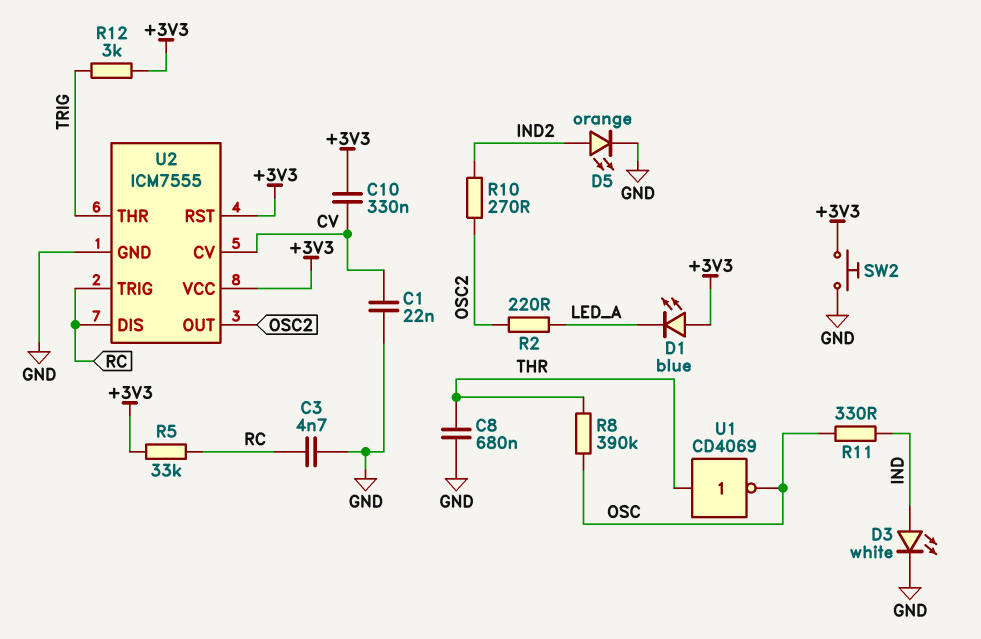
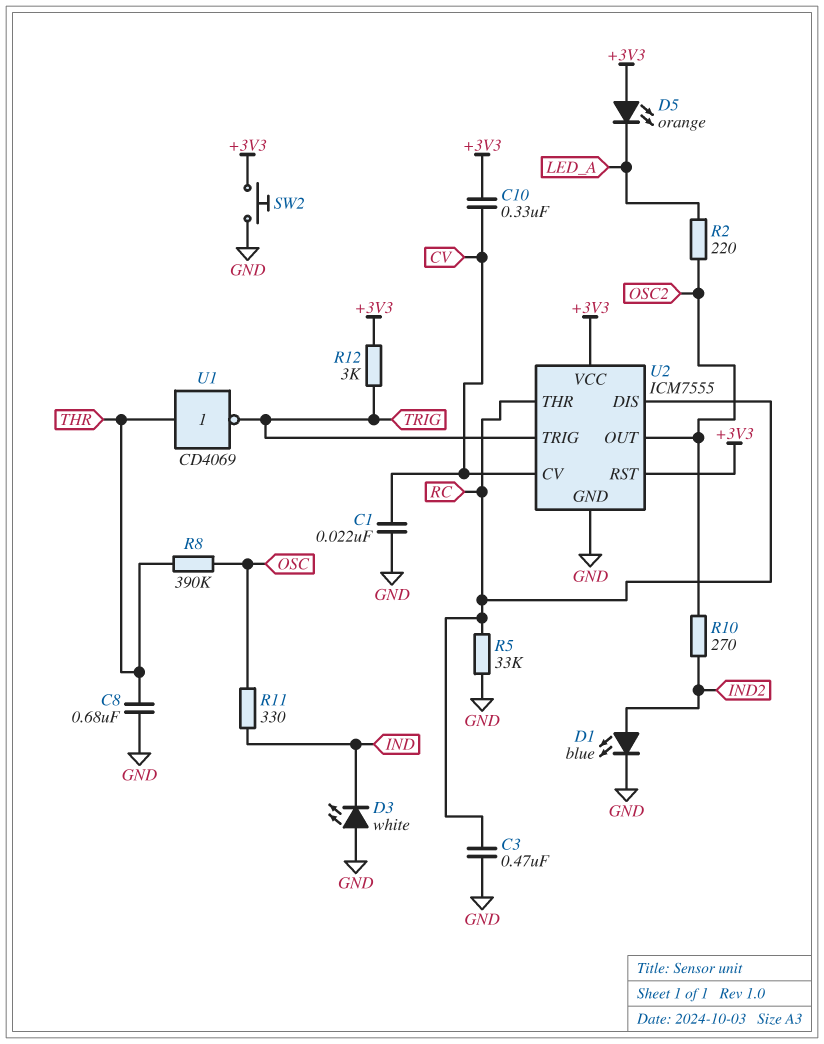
C3: 4.7nF (GND, RC) -> 470nF (GND, RC)
D1: LED blue (A +3V3, K LED_A) -> LED blue (A IND2, K GND)
D3: LED white (A IND, K GND) -> LED white (A GND, K IND)
D5: LED orange (A IND2, K GND) -> LED orange (A +3V3, K LED_A)
R5: 33k (+3V3, RC) -> 33k (GND, RC)
U1: NOT CD4069 (in THR, out OSC) -> NOT CD4069 (in THR, out TRIG)
U2 pin THR: TRIG -> RC
U2 pin TRIG: RC -> TRIG

